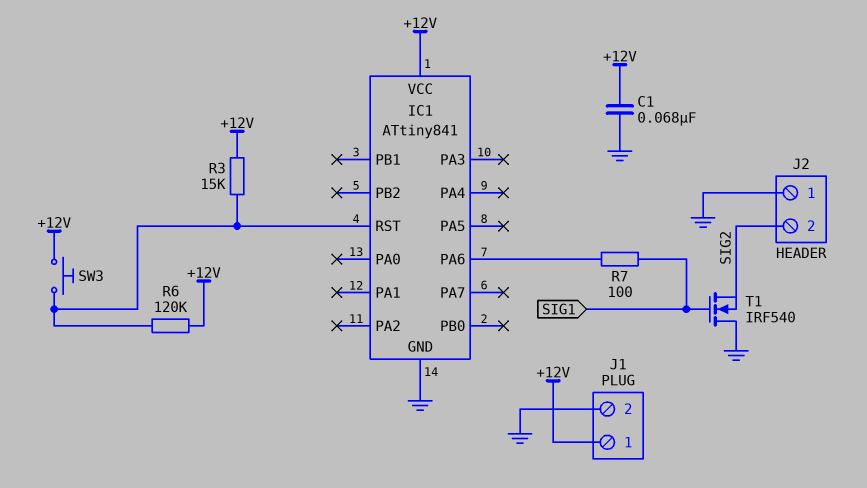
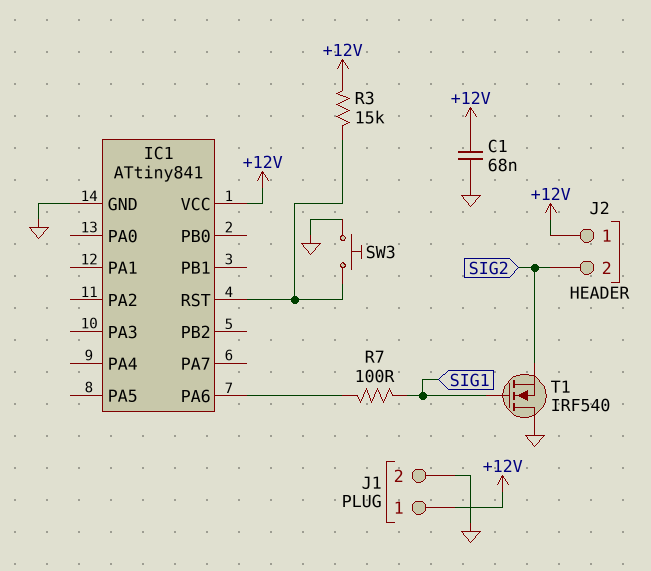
J2 pin 1: GND -> +12V
R6: 120k (+12V, IC1/RST) -> none
SW3: button (+12V, IC1/RST) -> button (GND, IC1/RST)

